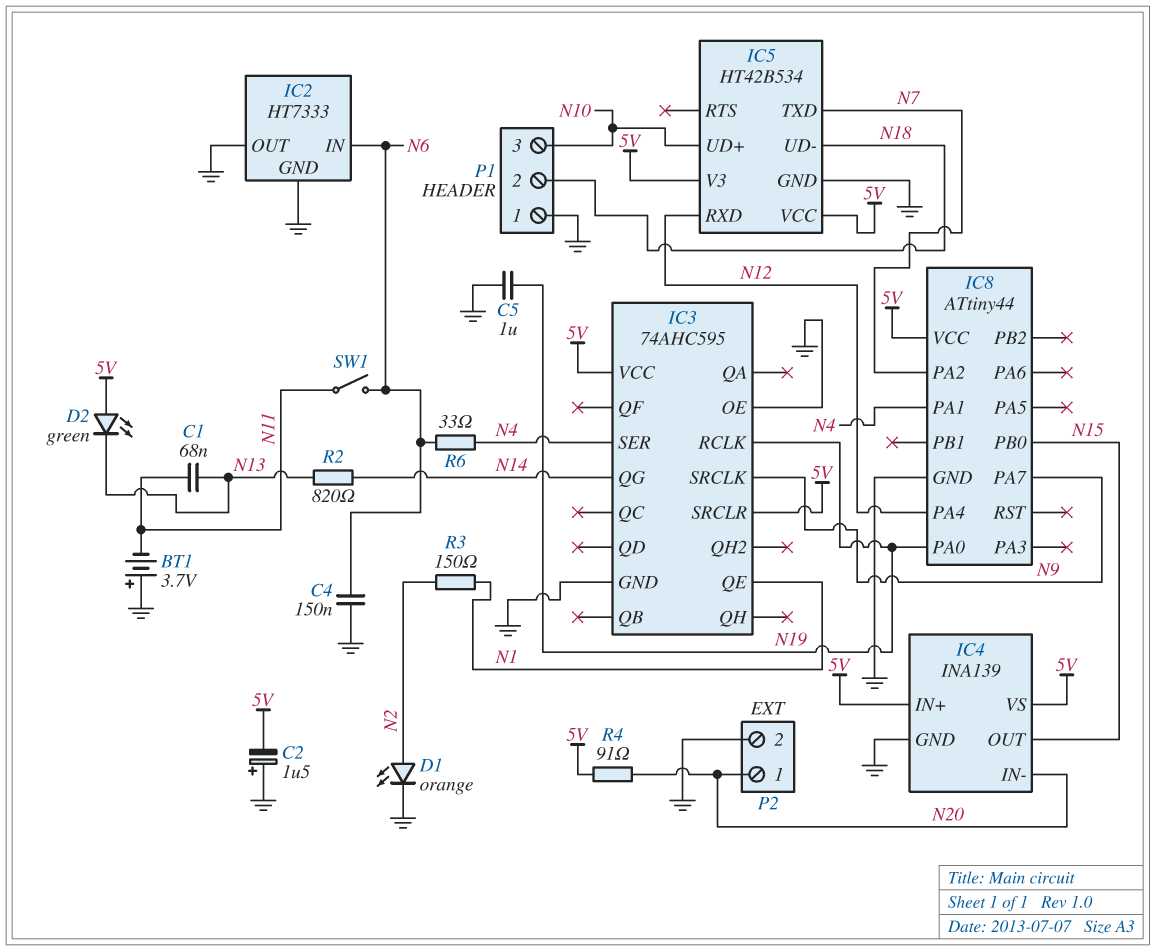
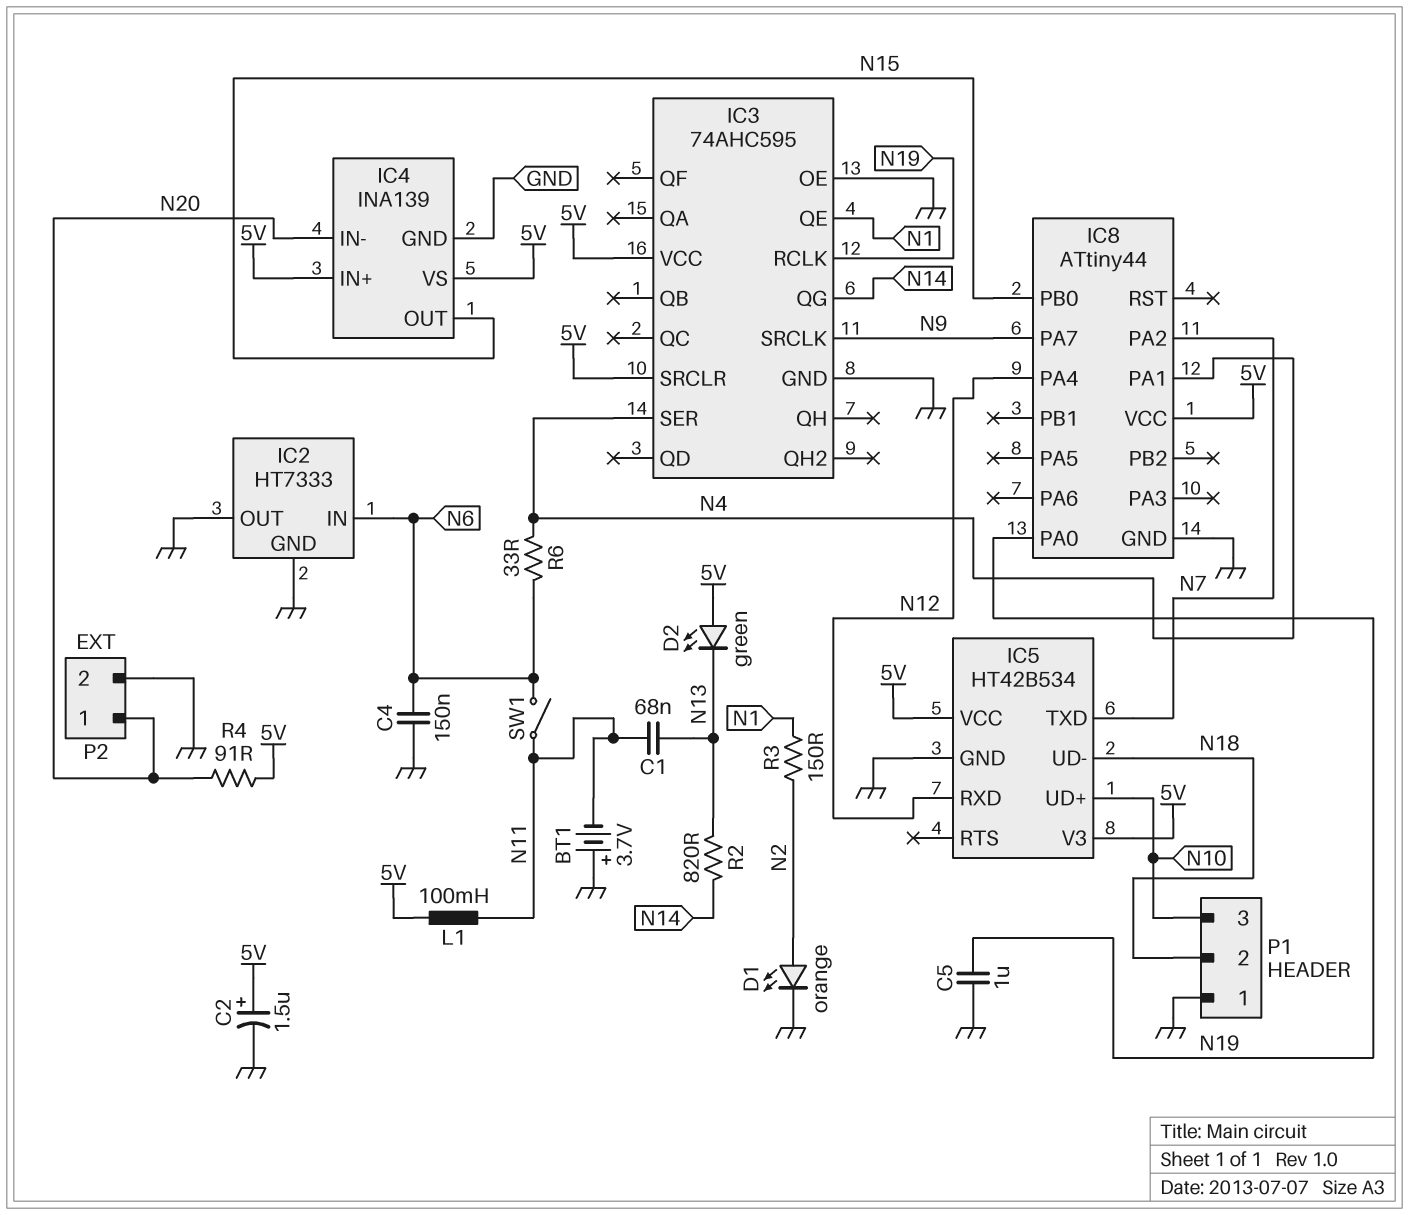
C2: 1.5uF (plus GND, minus 5V) -> 1.5uF (plus 5V, minus GND)
L1: none -> 100mH (5V, N11)

